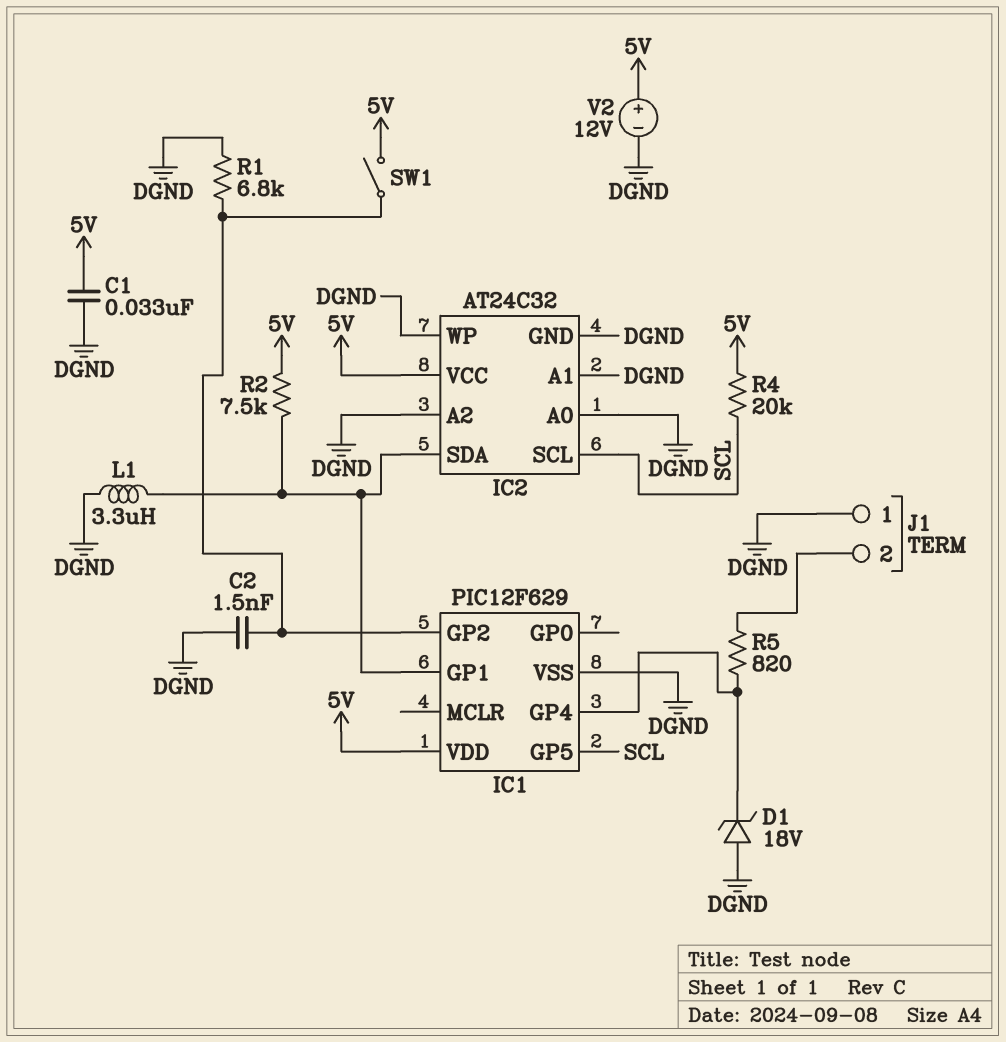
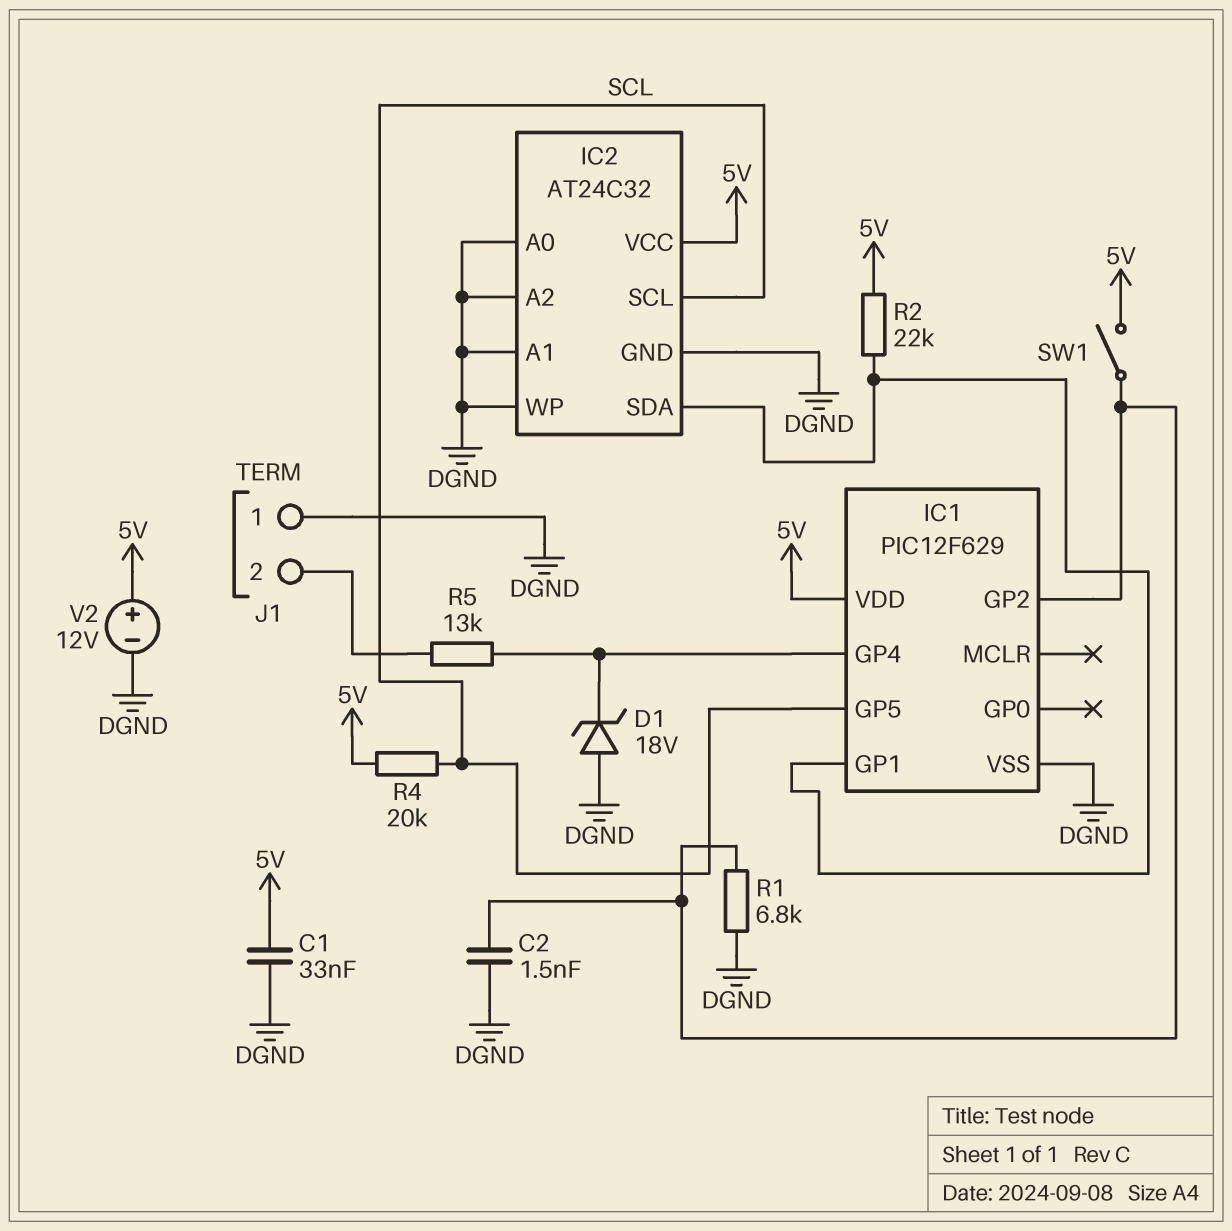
L1: 3.3uH (DGND, IC1/GP1) -> none
R2: 7.5k (5V, IC1/GP1) -> 22k (5V, IC1/GP1)
R5: 820 (IC1/GP4, J1/2) -> 13k (IC1/GP4, J1/2)

